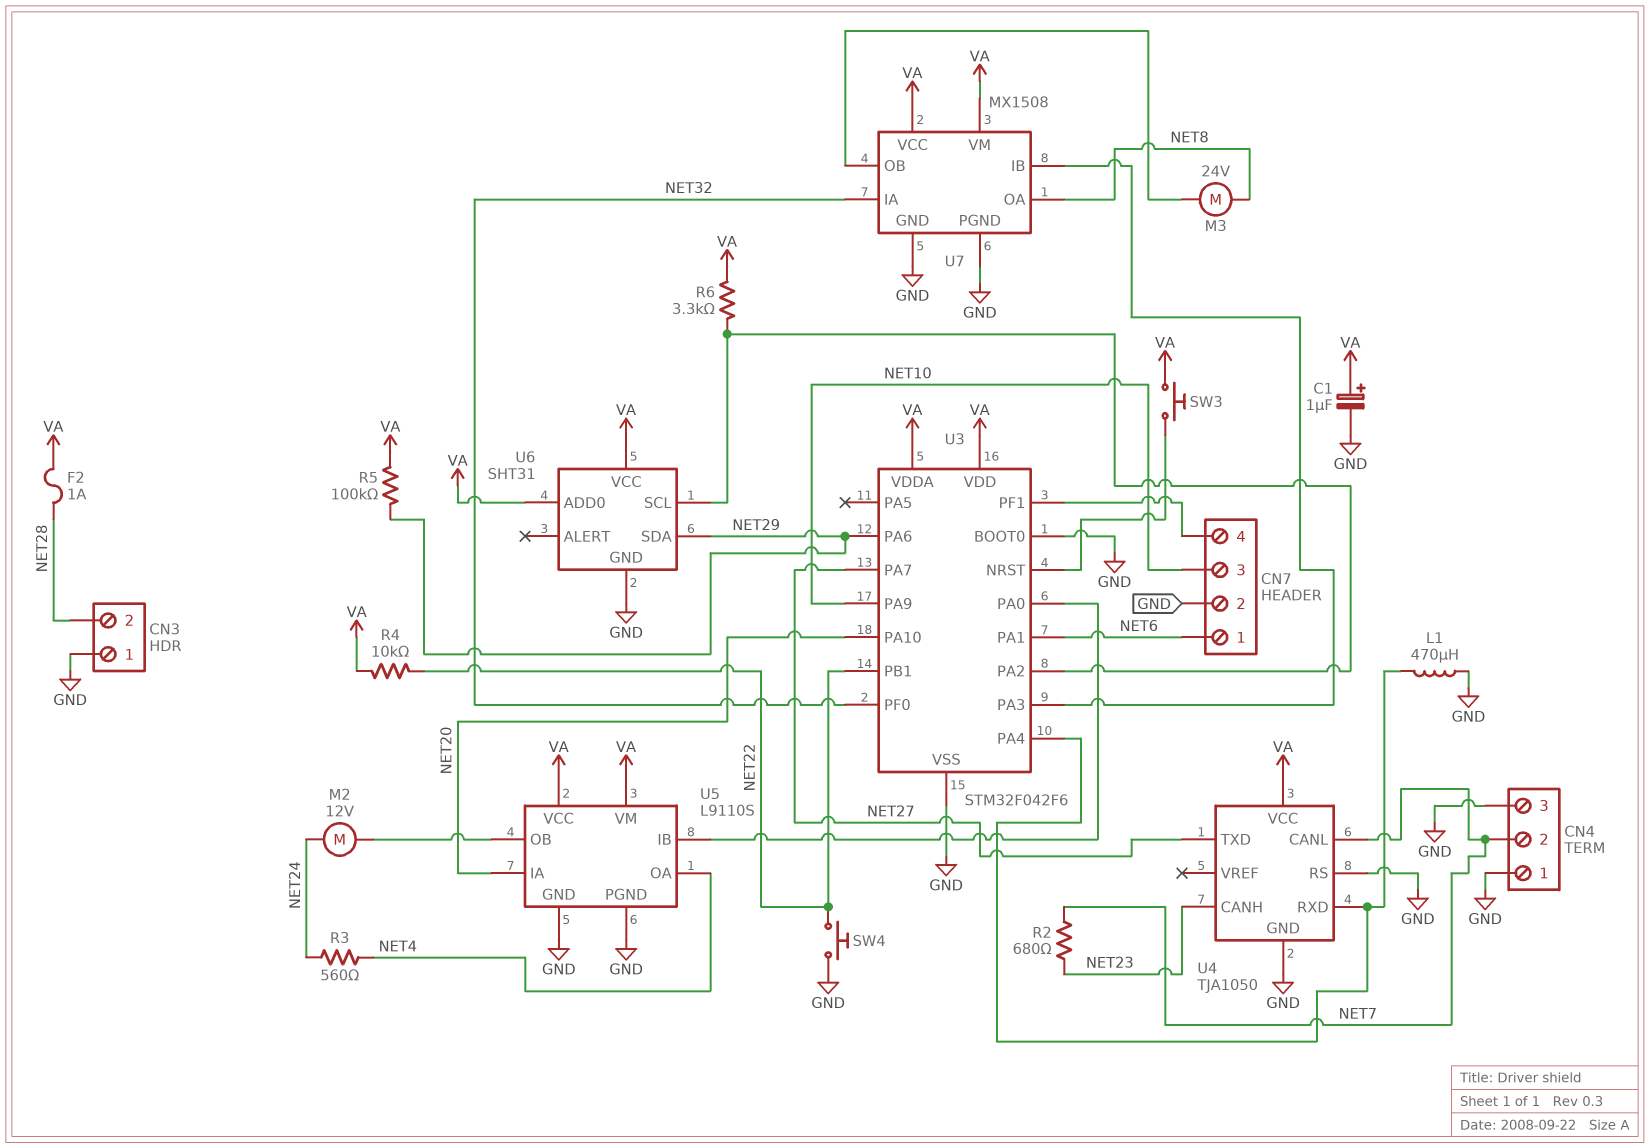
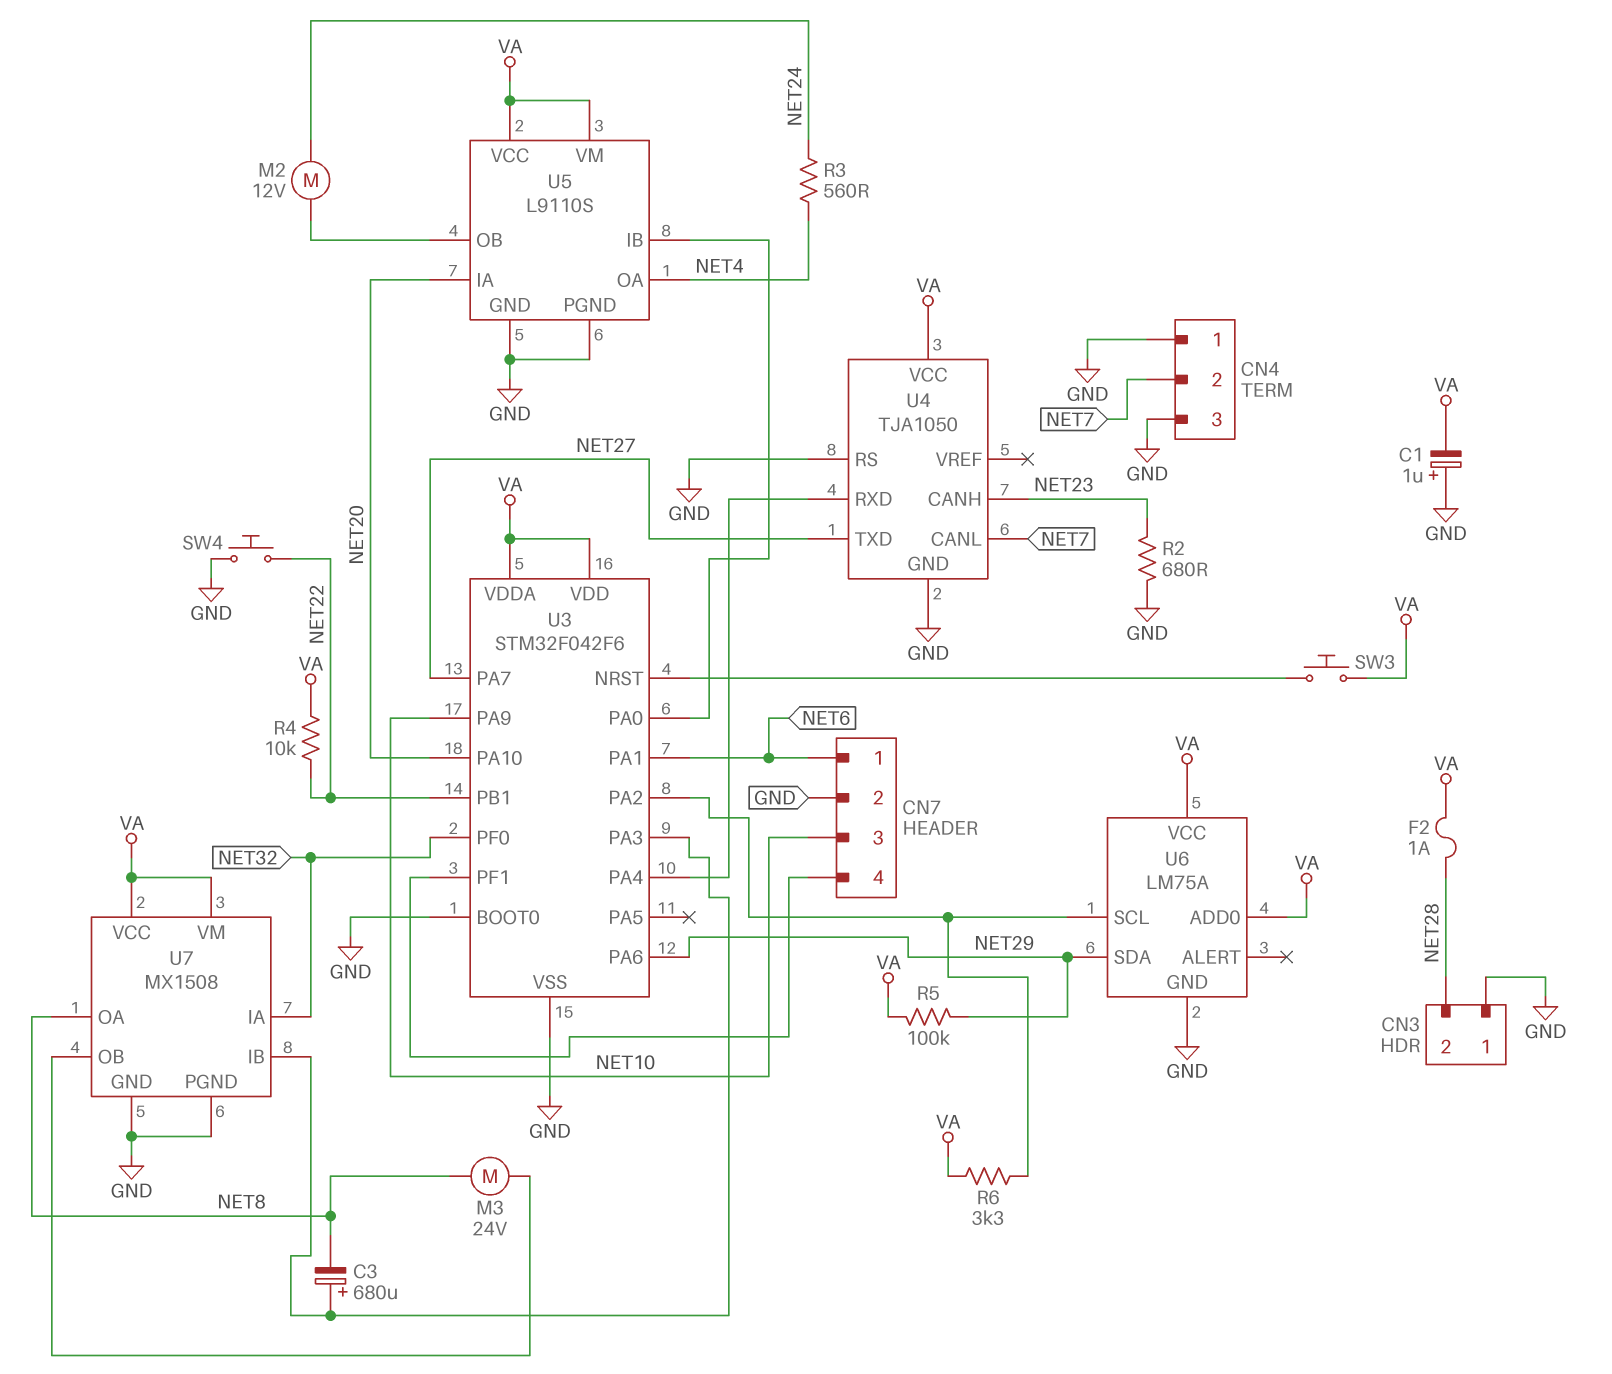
C1: 1uF (plus VA, minus GND) -> 1uF (plus GND, minus VA)
C3: none -> 680uF (plus U3/PA3, minus NET8)
L1: 470uH (GND, U3/PA4) -> none
R2: 680 (NET7, NET23) -> 680 (GND, NET23)
U6: SHT31 -> LM75A

